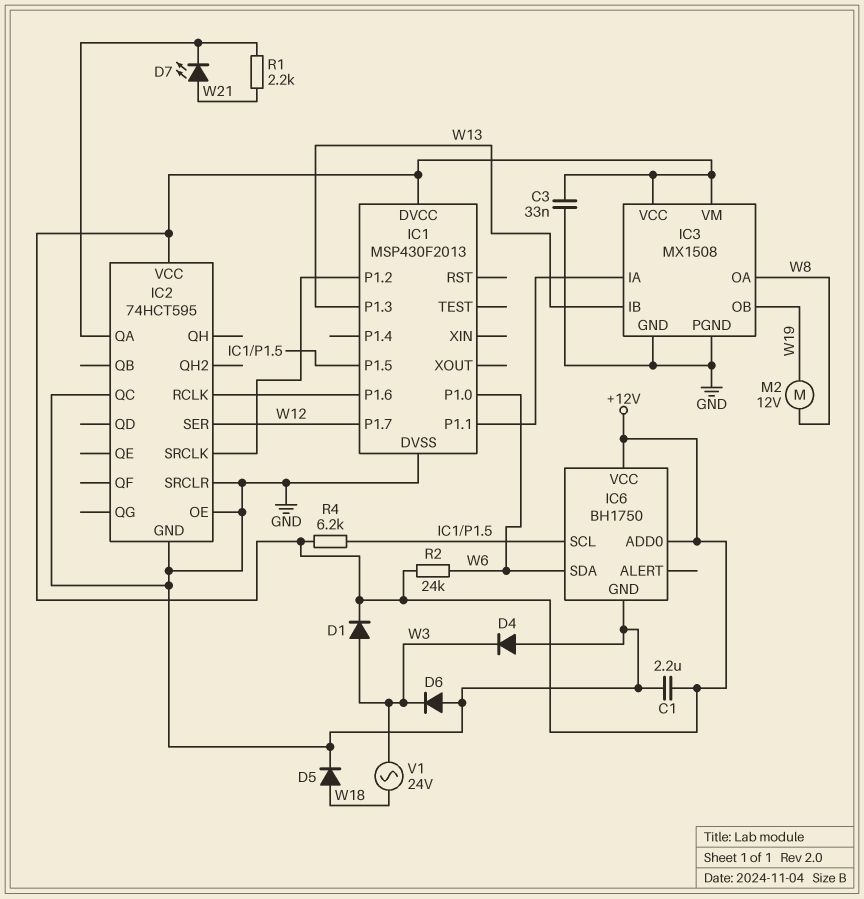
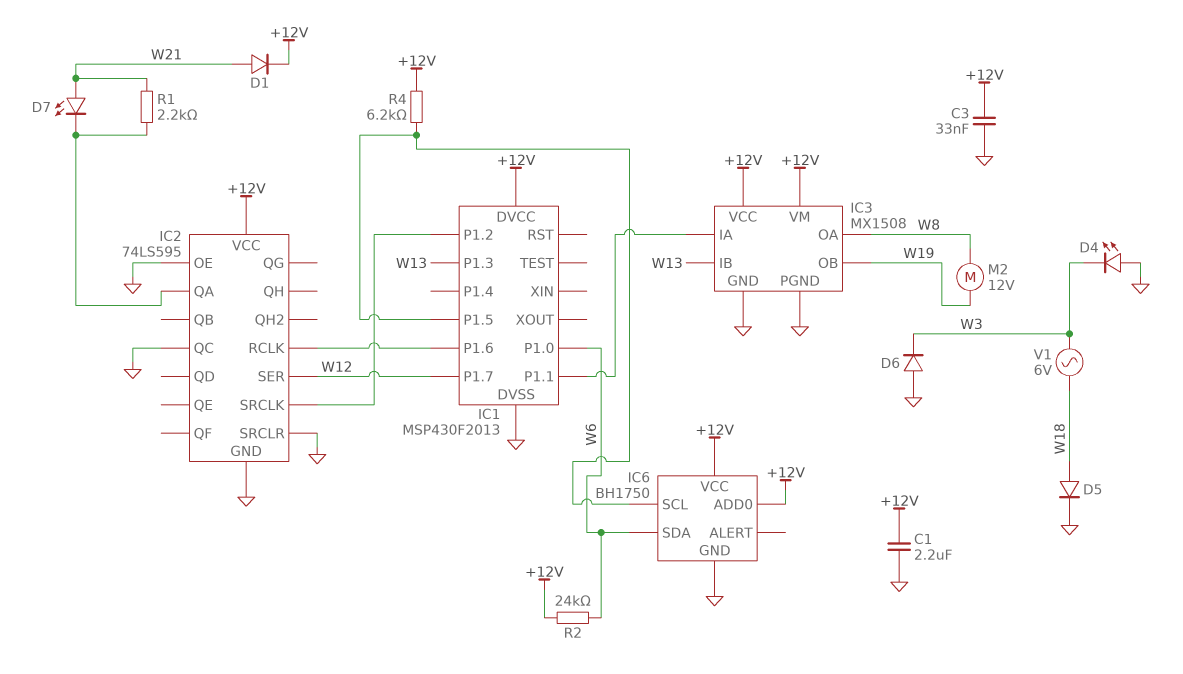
D1: diode (A W3, K +12V) -> diode (A W21, K +12V)
D4: diode (A GND, K W3) -> LED (A GND, K W3)
IC2: 74HCT595 -> 74LS595
V1: AC 24V (W3, W18) -> AC 6V (W3, W18)

